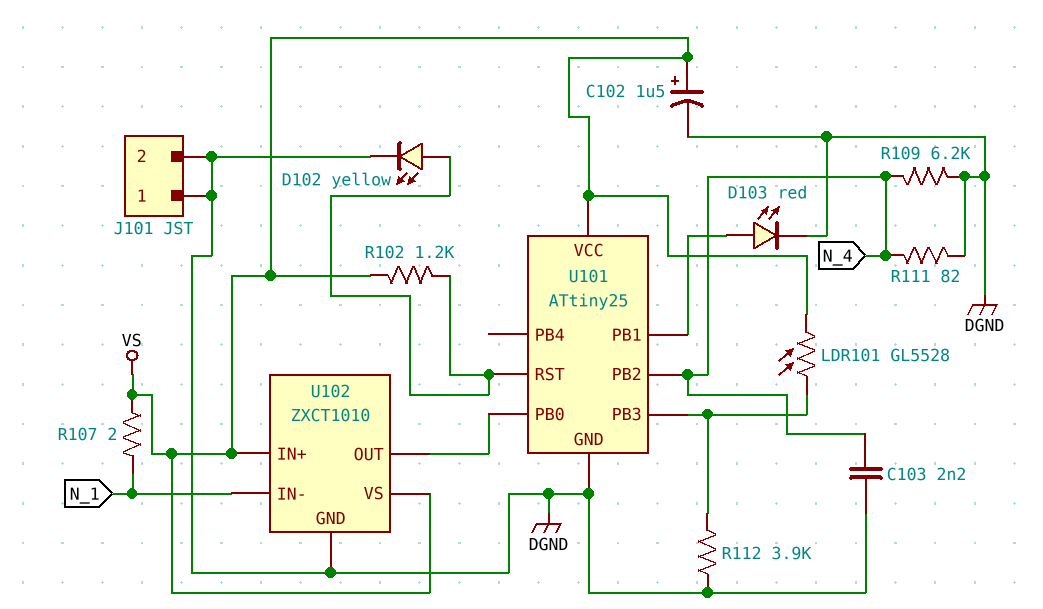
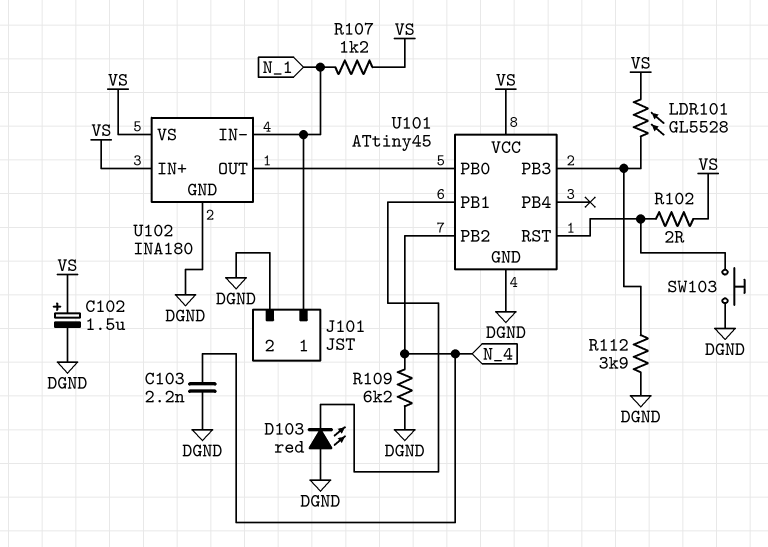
D102: LED yellow (A U101/RST, K DGND) -> none
D103: LED red (A U101/PB1, K DGND) -> LED red (A DGND, K U101/PB1)
J101 pin 1: DGND -> N_1
R102: 1.2k (U101/RST, VS) -> 2 (U101/RST, VS)
R107: 2 (N_1, VS) -> 1.2k (N_1, VS)
R111: 82 (DGND, N_4) -> none
SW103: none -> button (DGND, U101/RST)
U101: ATtiny25 -> ATtiny45
U102: ZXCT1010 -> INA180

